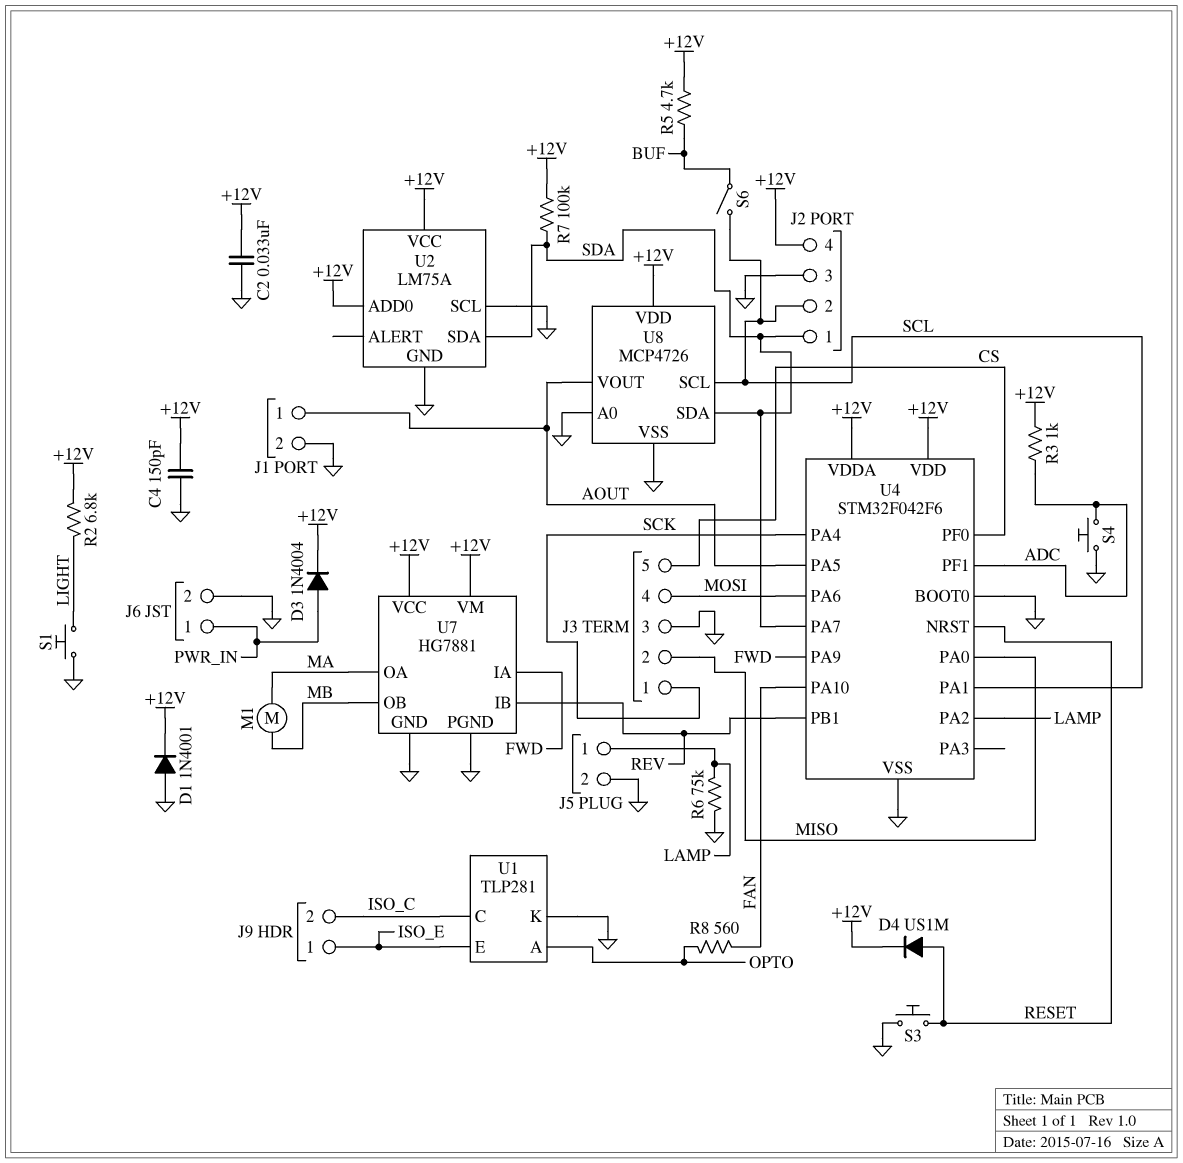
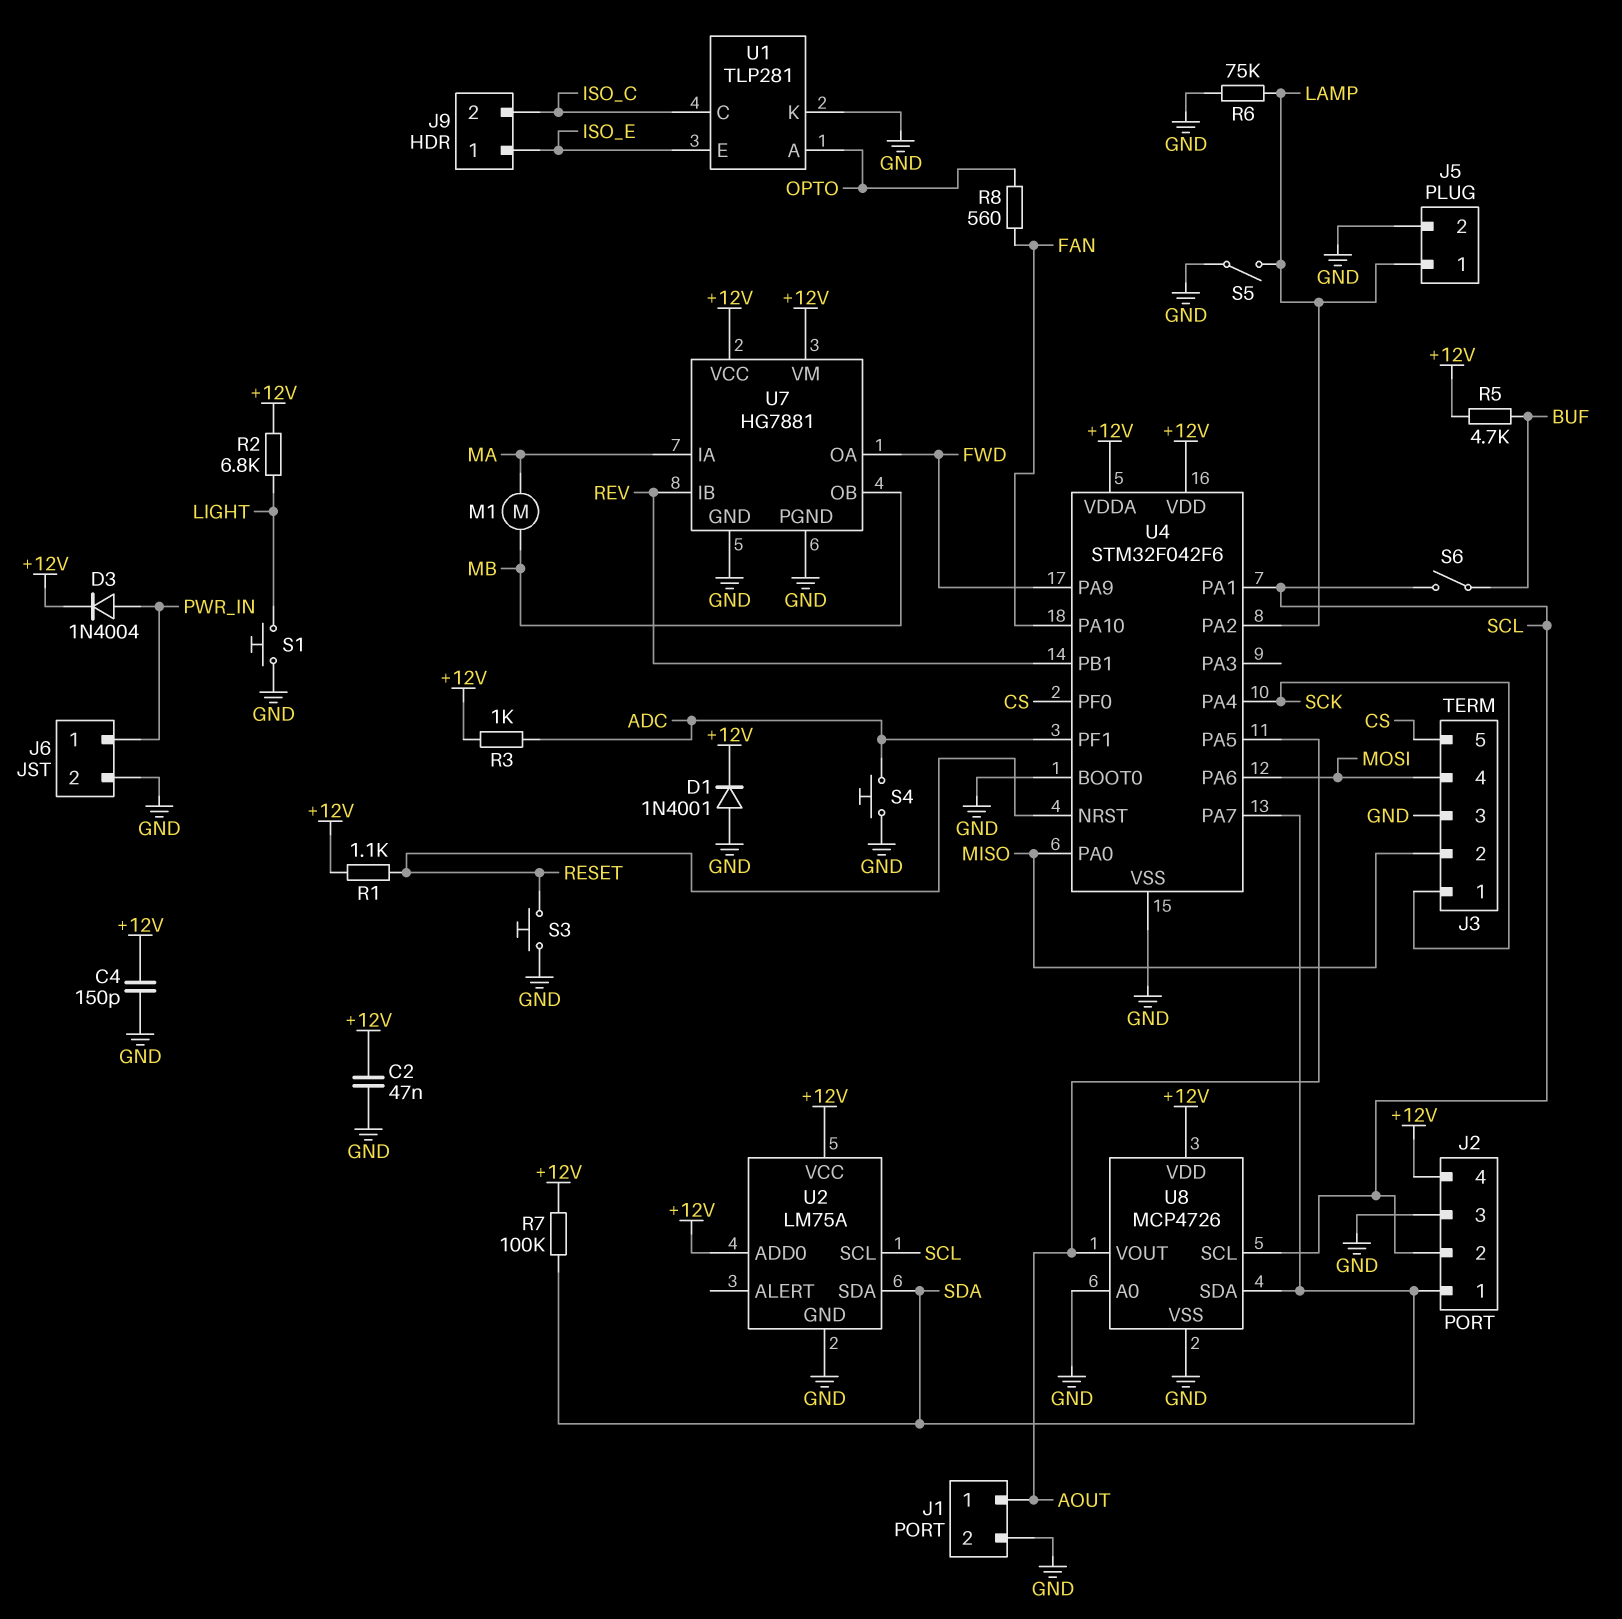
C2: 33nF (+12V, GND) -> 47nF (+12V, GND)
D4: diode US1M (A RESET, K +12V) -> none
R1: none -> 1.1k (+12V, RESET)
S5: none -> switch (GND, LAMP)
U2 pin SCL: GND -> SCL
U7 pin IA: FWD -> MA
U7 pin OA: MA -> FWD

